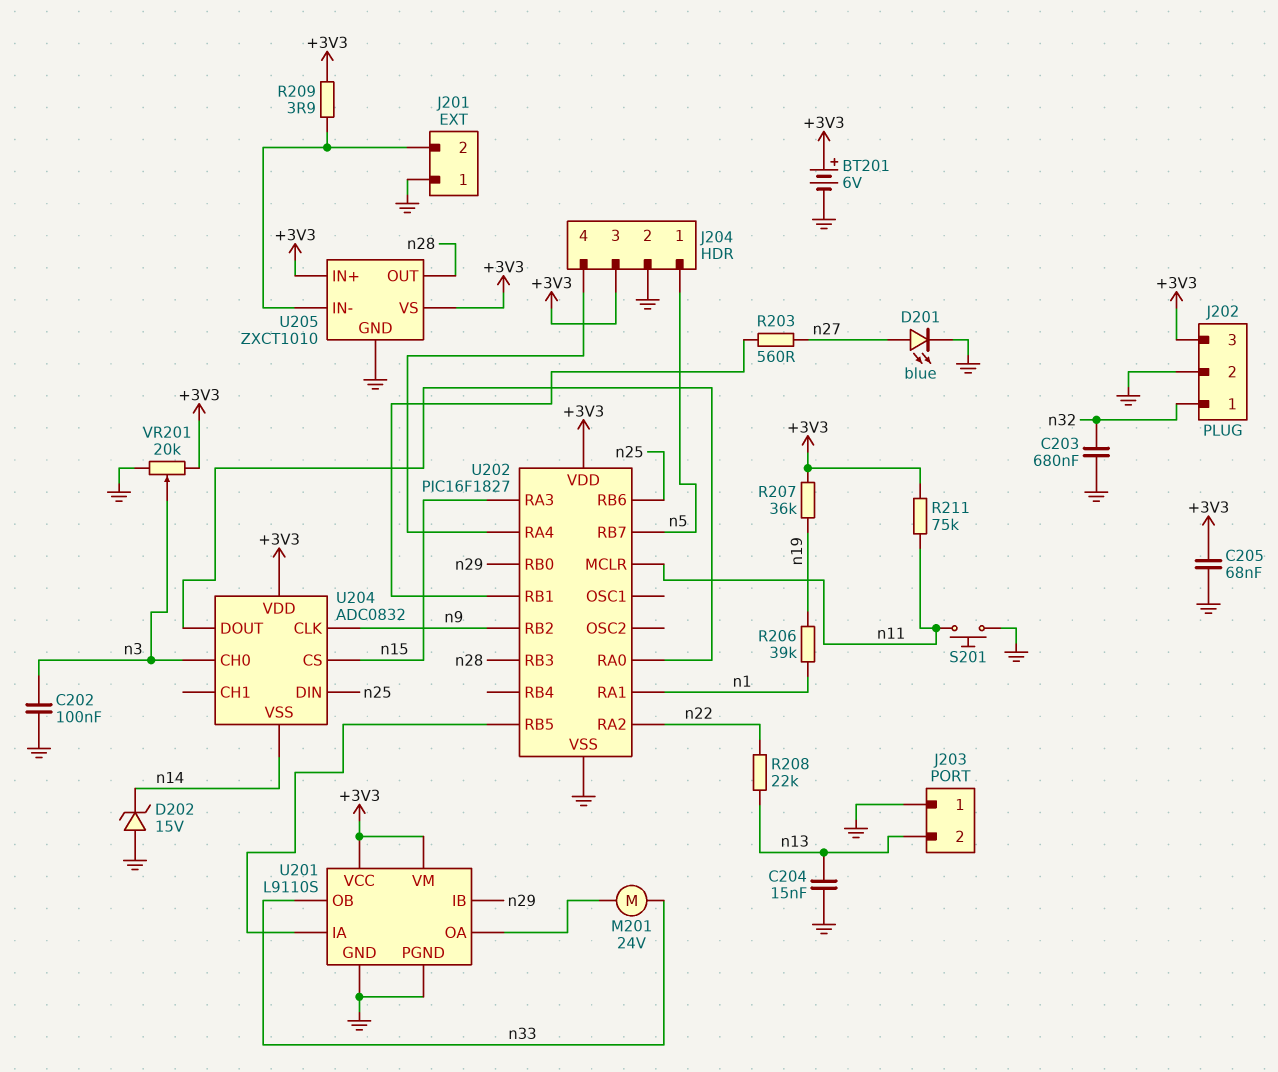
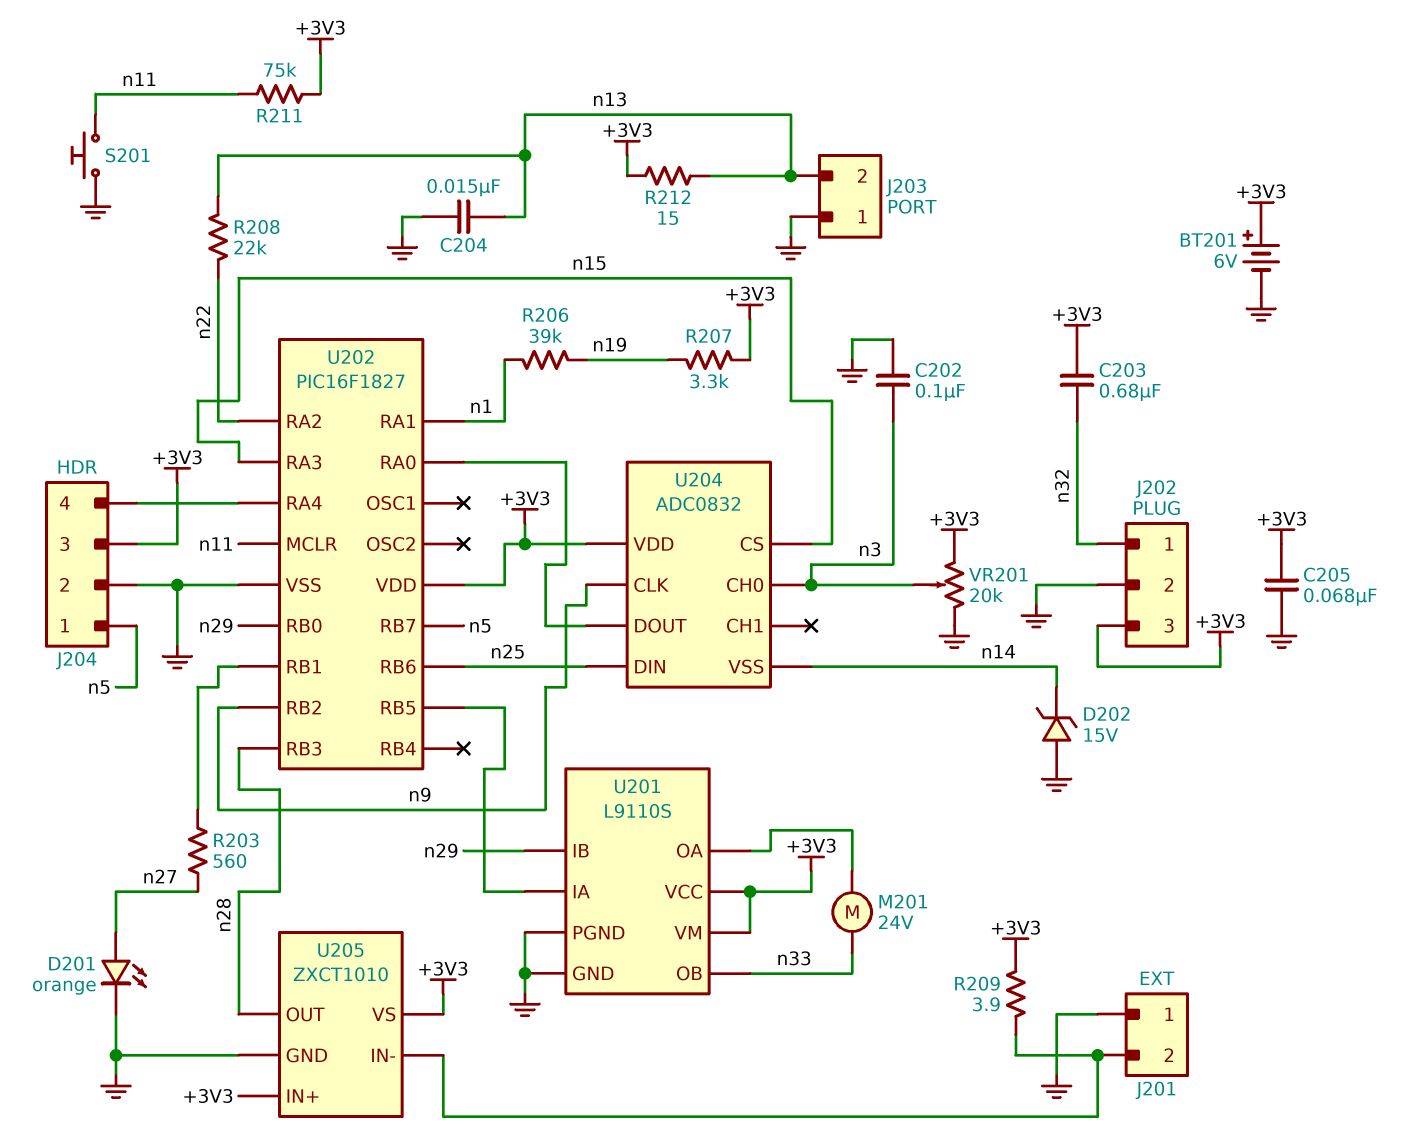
C203: 680nF (GND, n32) -> 680nF (+3V3, n32)
D201: LED blue (A n27, K GND) -> LED orange (A n27, K GND)
R207: 36k (+3V3, n19) -> 3.3k (+3V3, n19)
R212: none -> 15 (+3V3, n13)

